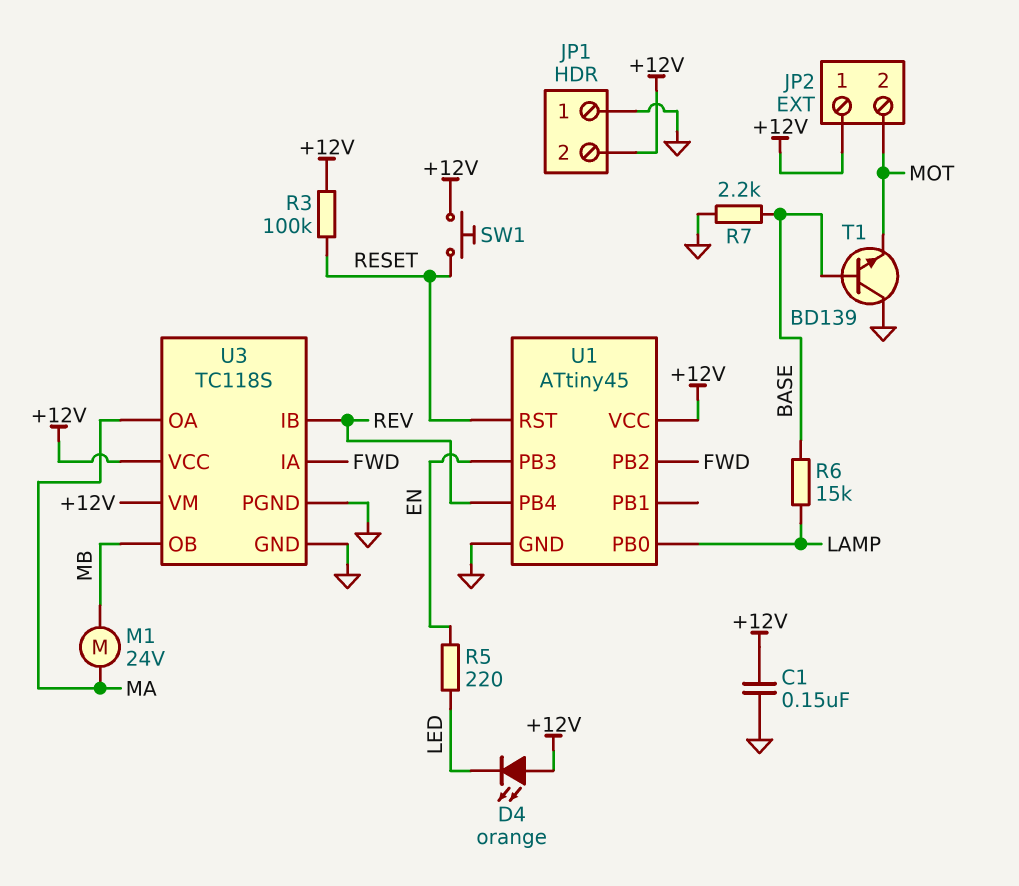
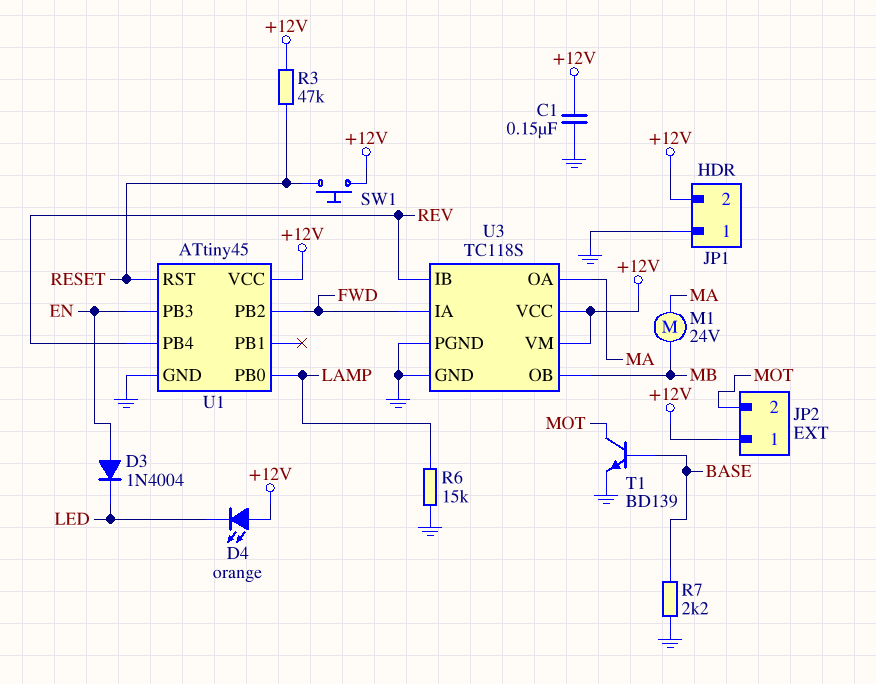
D3: none -> diode 1N4004 (A EN, K LED)
R3: 100k (+12V, RESET) -> 47k (+12V, RESET)
R5: 220 (EN, LED) -> none
R6: 15k (BASE, LAMP) -> 15k (GND, LAMP)
T1: NPN BD139 (B BASE, C GND, E MOT) -> NPN BD139 (B BASE, C MOT, E GND)

